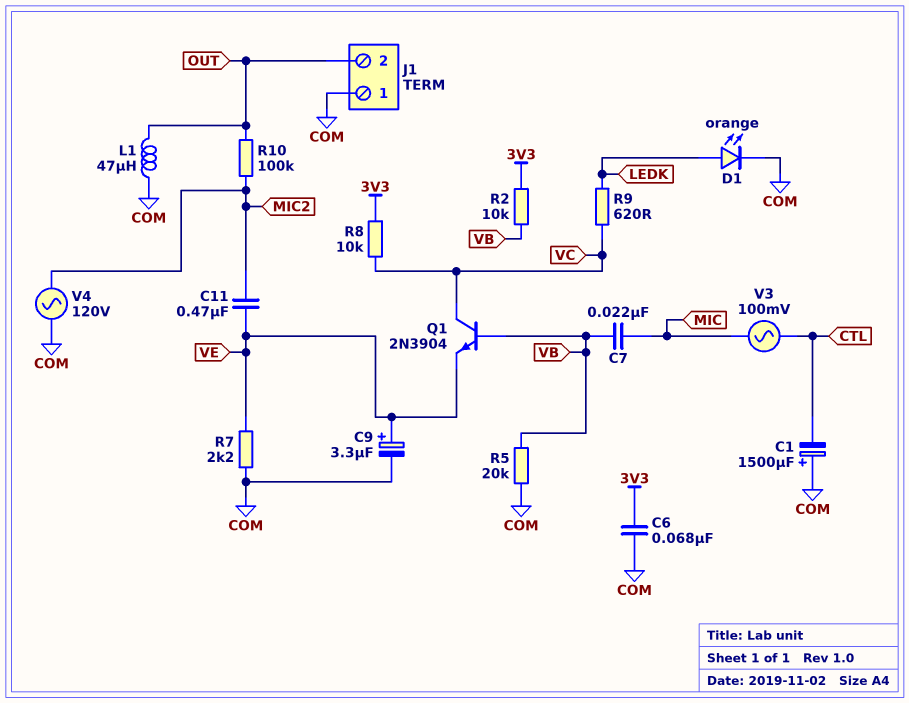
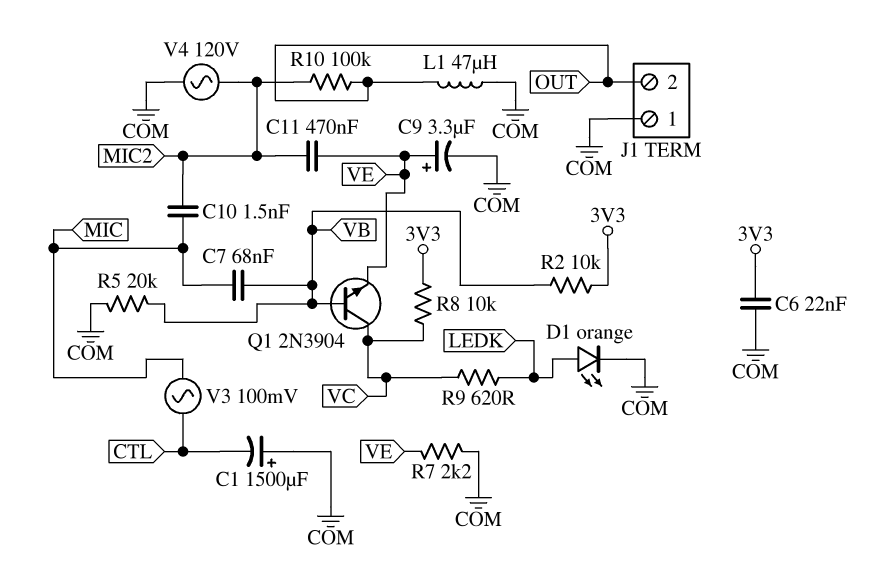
C6: 68nF (3V3, COM) -> 22nF (3V3, COM)
C7: 22nF (MIC, VB) -> 68nF (MIC, VB)
C10: none -> 1.5nF (MIC, MIC2)

